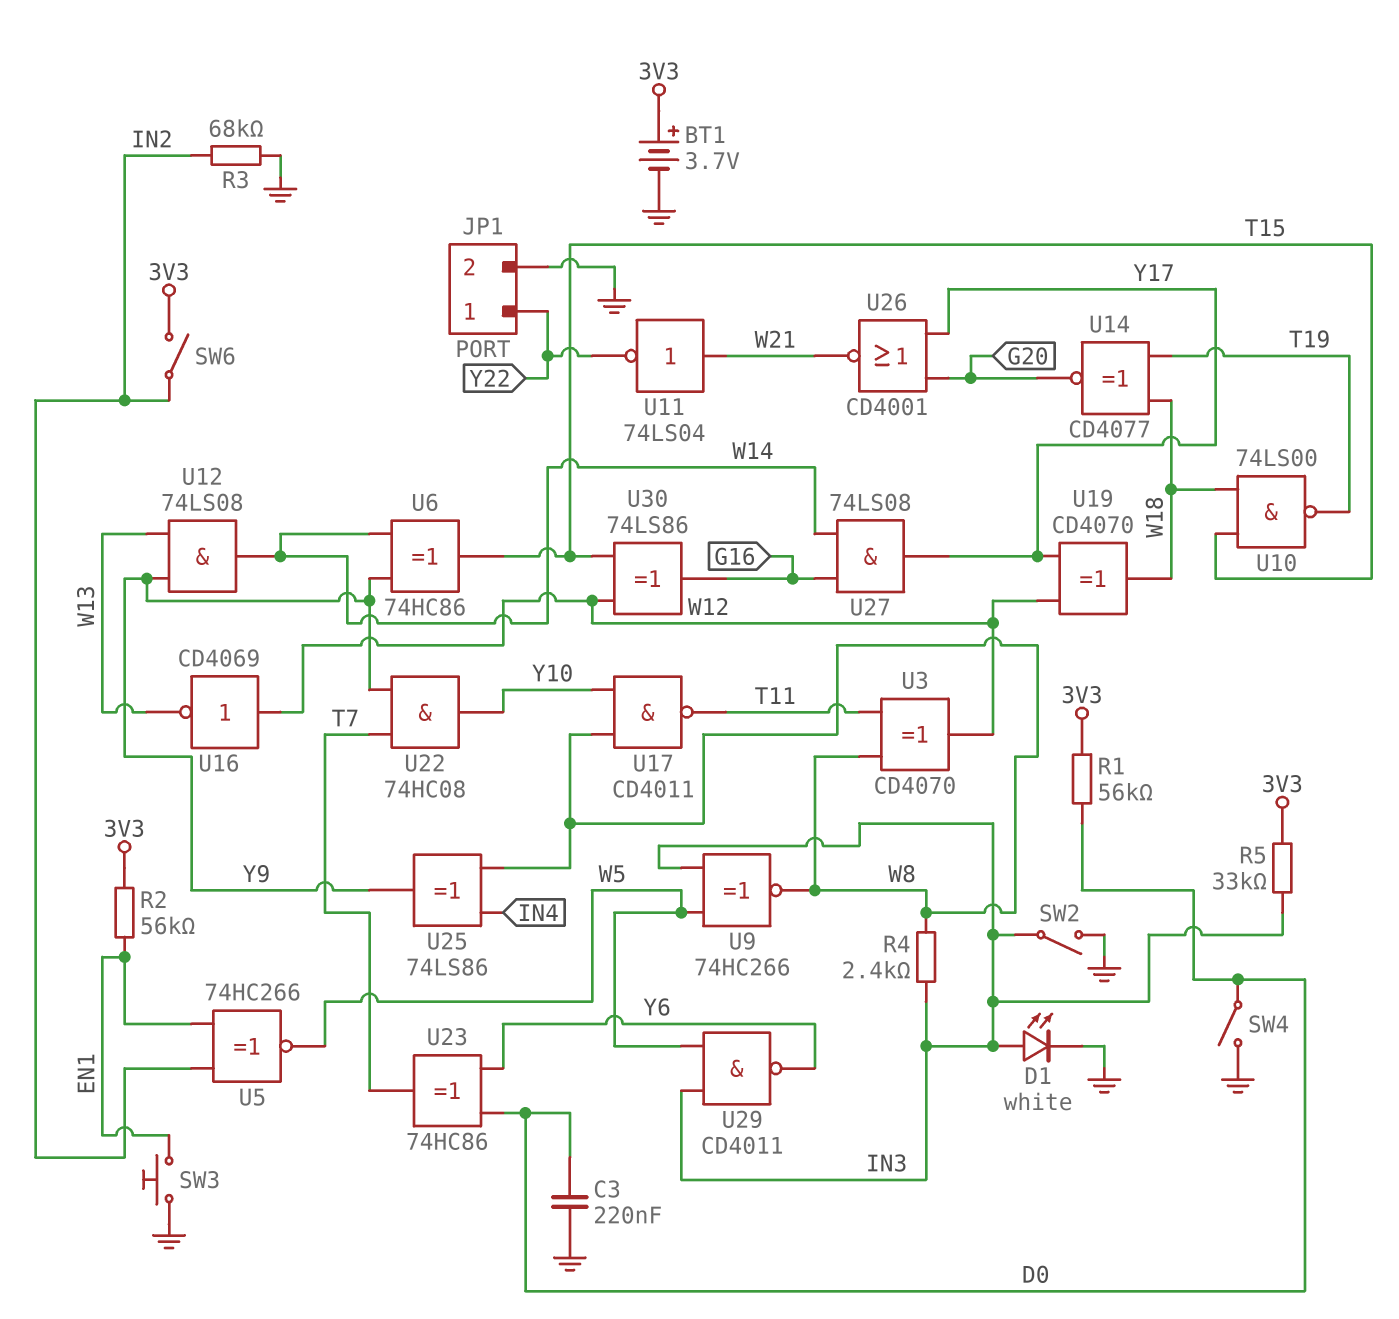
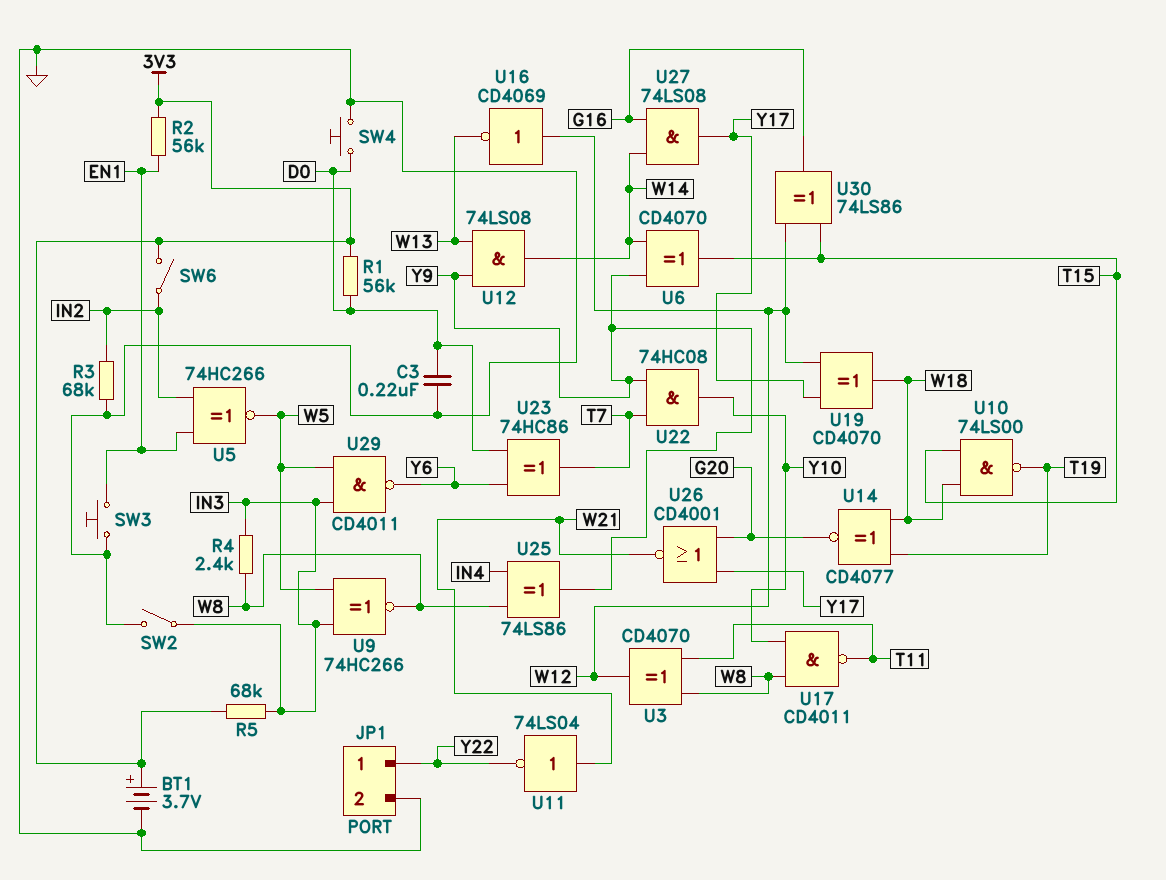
D1: LED white (A IN3, K GND) -> none
R5: 33k (3V3, IN3) -> 68k (3V3, IN3)
SW4: switch (D0, GND) -> button (D0, GND)
U6: XOR 74HC86 (in W14, in Y9, out T15) -> XOR CD4070 (in W14, in Y9, out T15)

